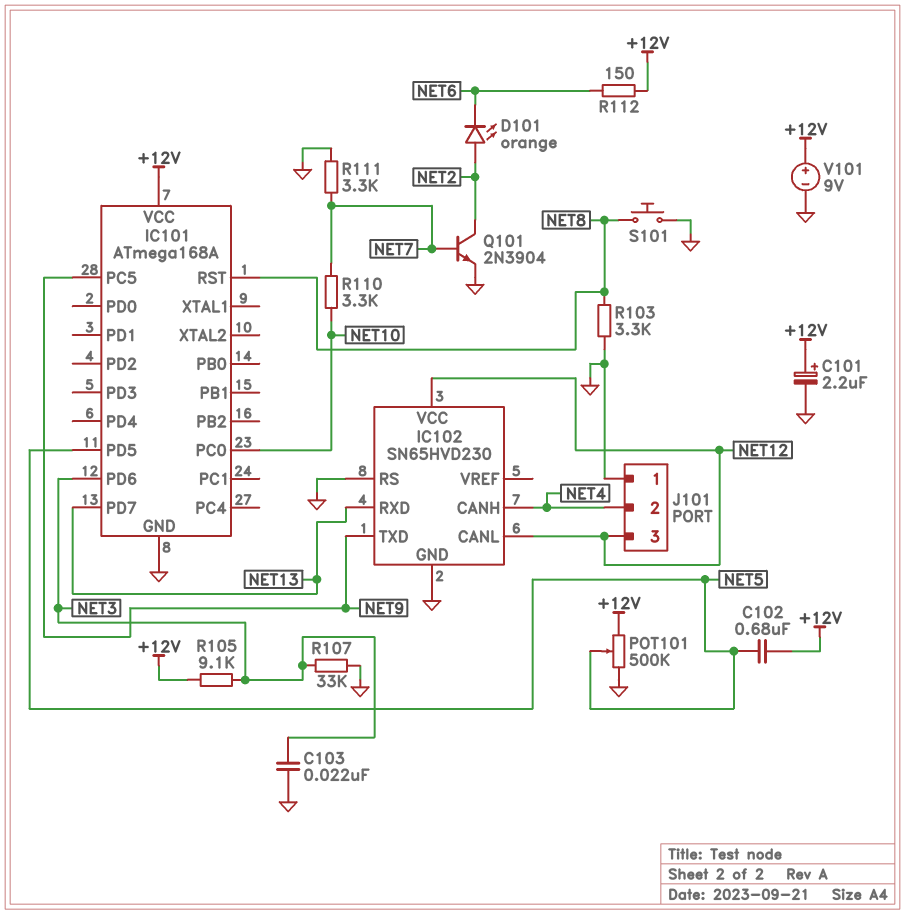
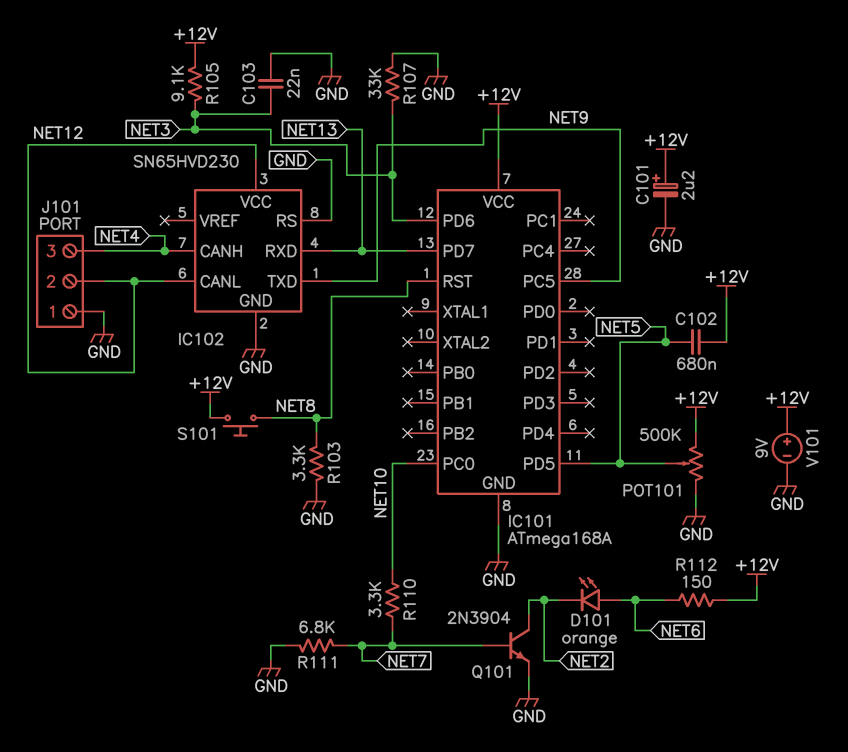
D101: LED orange (A NET2, K NET6) -> LED orange (A NET6, K NET2)
J101 pin 2: NET4 -> NET12
J101 pin 3: NET12 -> NET4
R111: 3.3k (GND, NET7) -> 6.8k (GND, NET7)
S101: button (GND, NET8) -> button (+12V, NET8)

